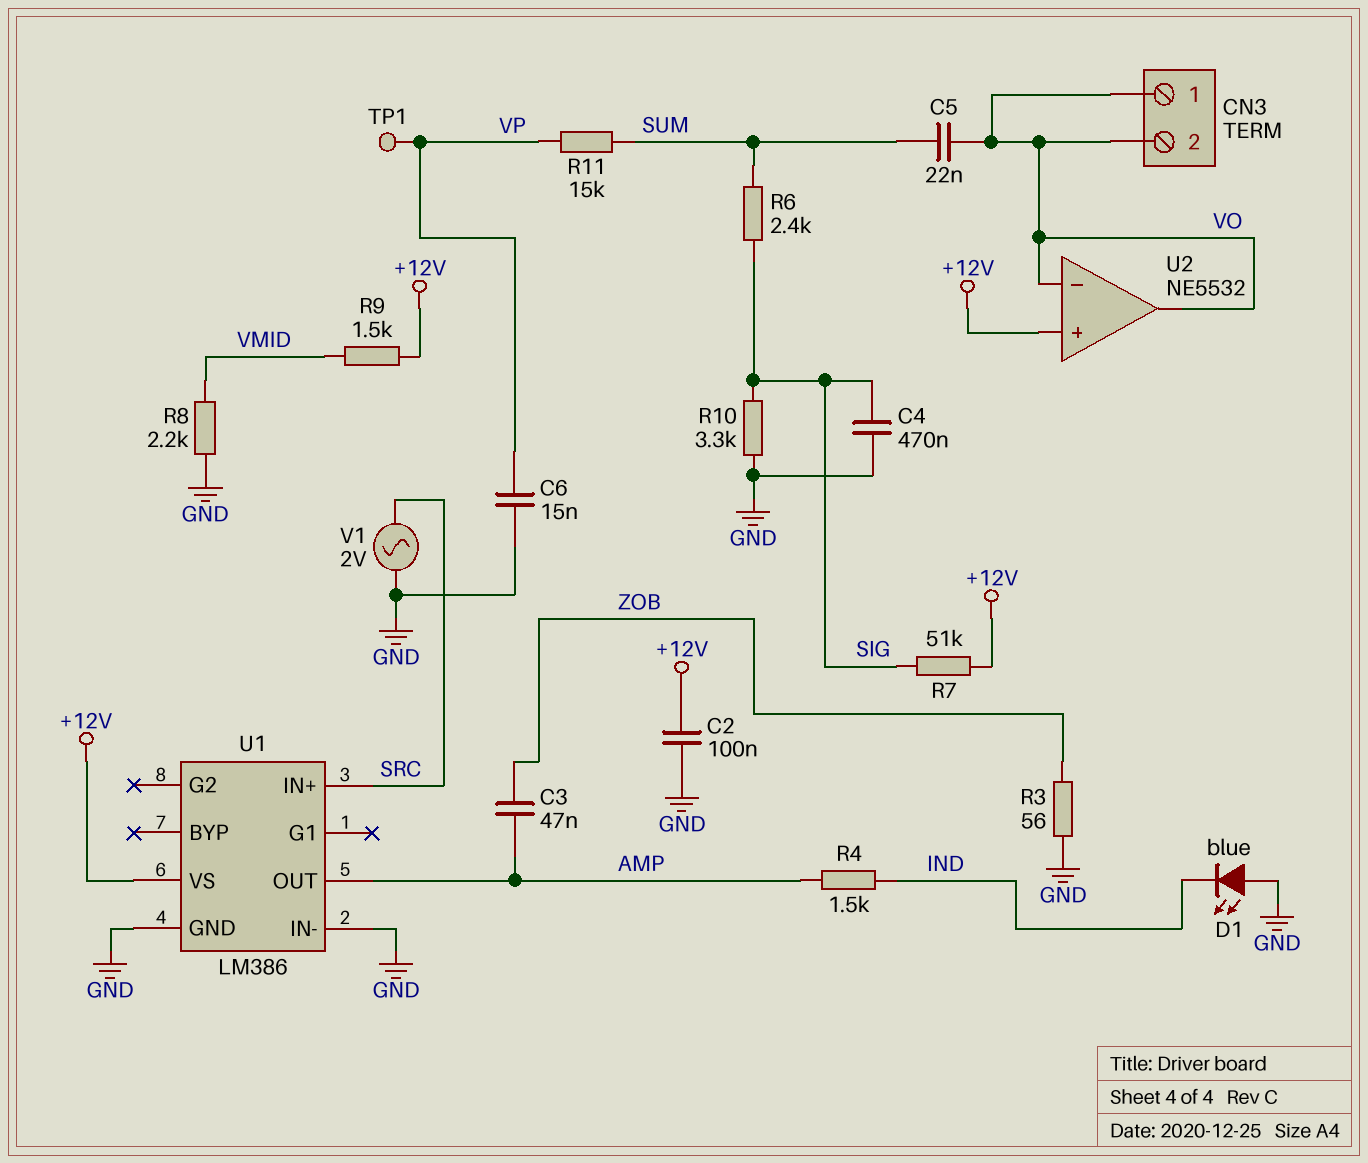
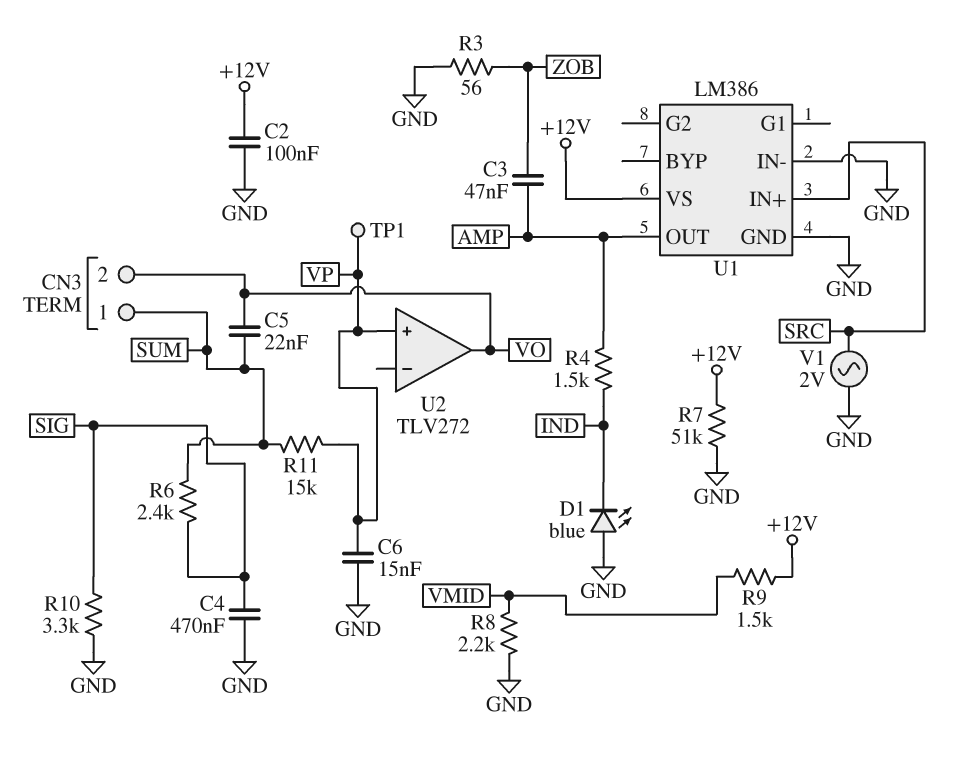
CN3 pin 1: VO -> SUM
R7: 51k (+12V, SIG) -> 51k (+12V, GND)
U2: NE5532 -> TLV272
U2 pin in+: +12V -> VP
U2 pin in-: VO -> none

